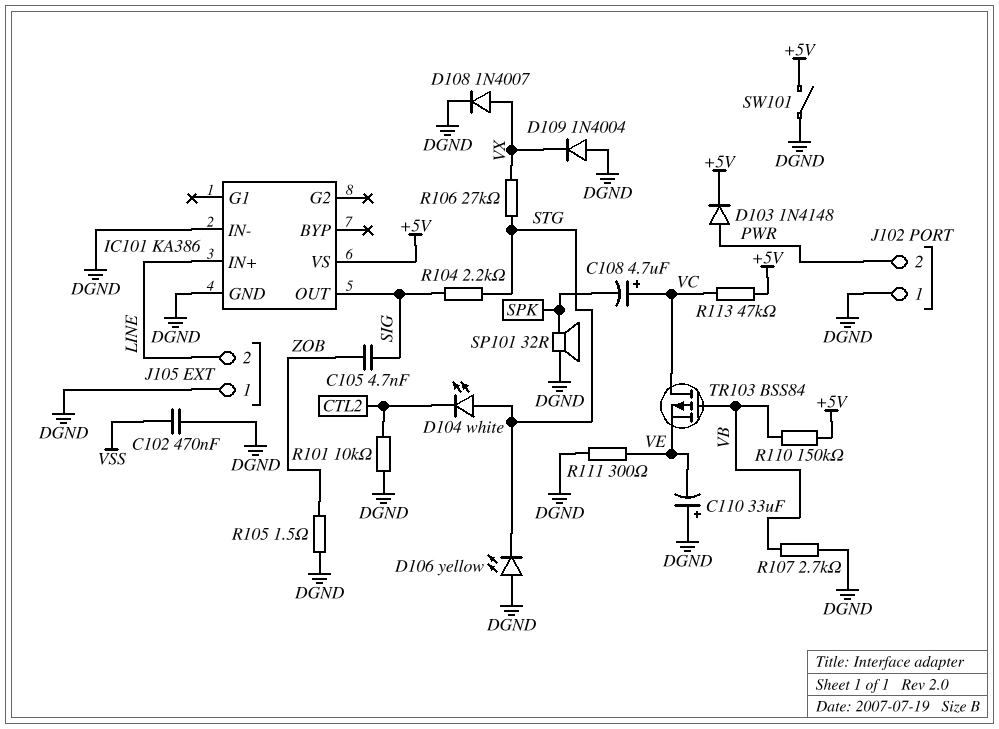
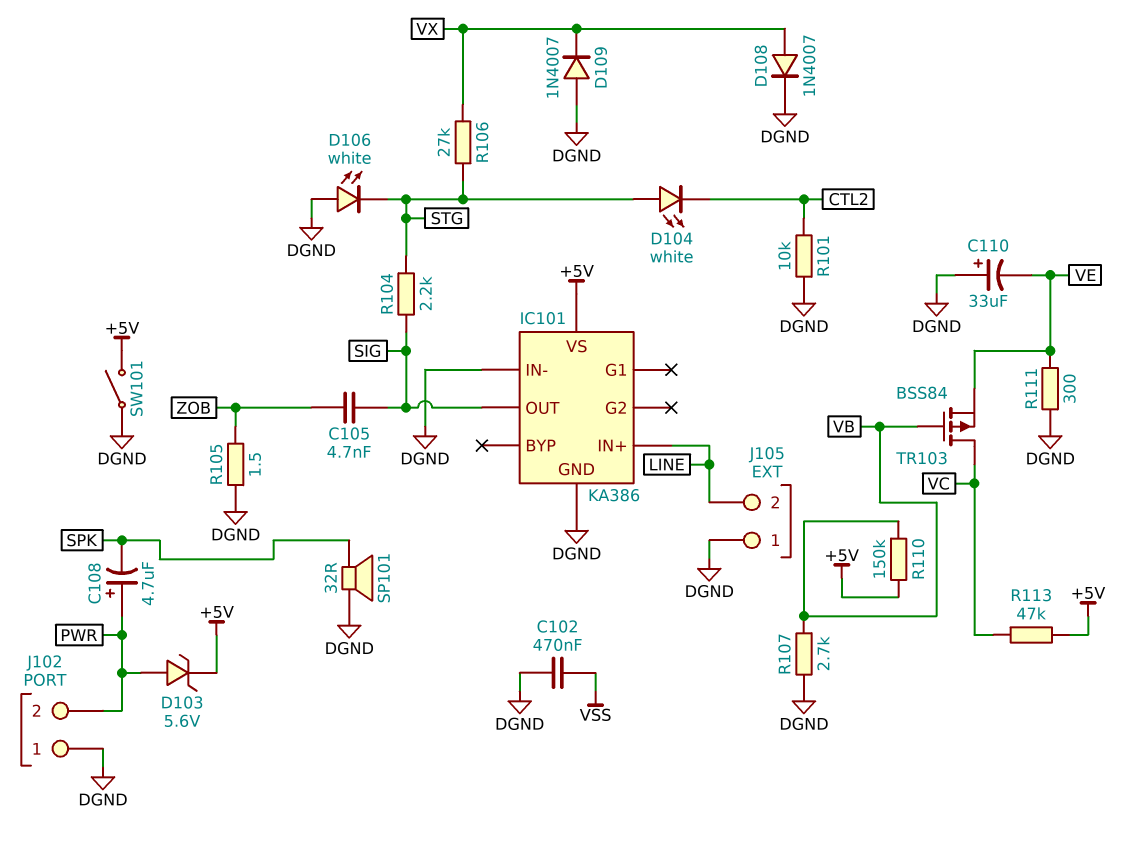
C108: 4.7uF (plus VC, minus SPK) -> 4.7uF (plus PWR, minus SPK)
D103: diode 1N4148 (A PWR, K +5V) -> zener 5.6V (A PWR, K +5V)
D106: LED yellow (A DGND, K STG) -> LED white (A DGND, K STG)
D109: diode 1N4004 (A DGND, K VX) -> diode 1N4007 (A DGND, K VX)

